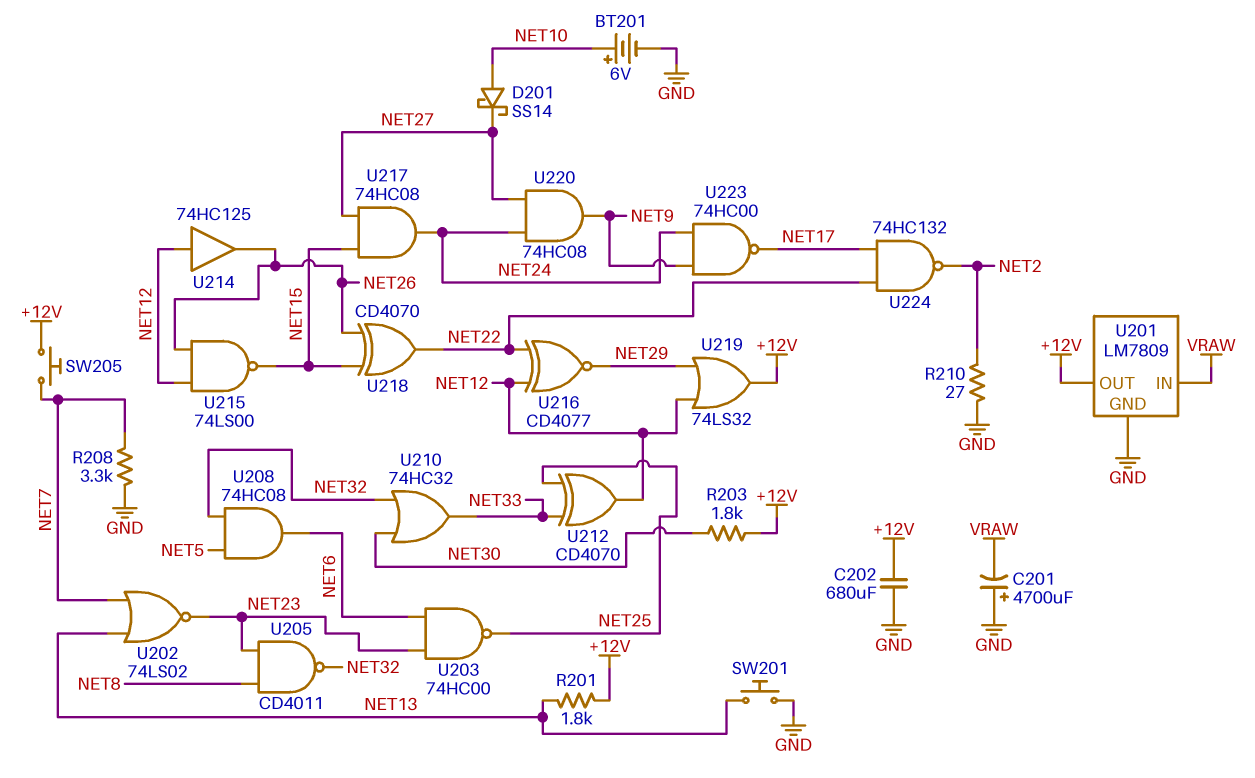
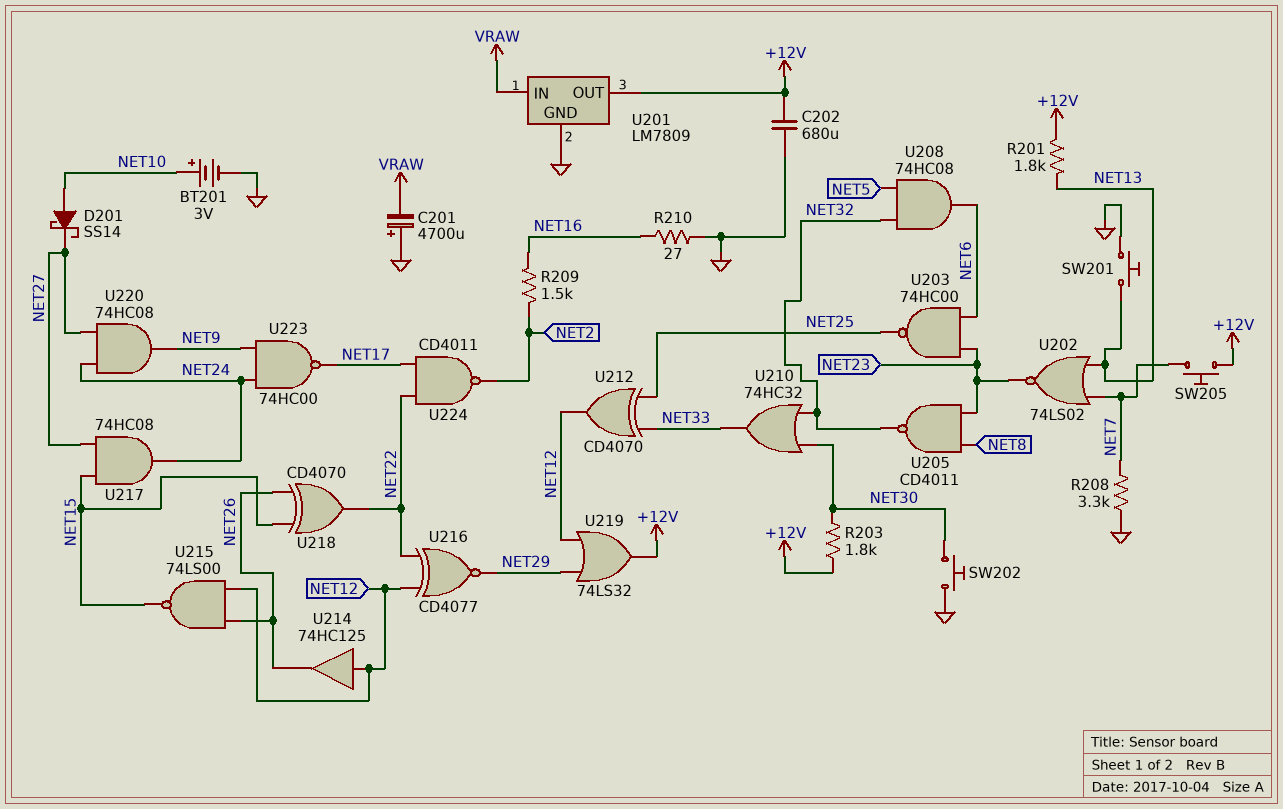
BT201: 6V (plus NET10, minus GND) -> 3V (plus NET10, minus GND)
R209: none -> 1.5k (NET2, NET16)
R210: 27 (GND, NET2) -> 27 (GND, NET16)
SW202: none -> button (GND, NET30)
U224: NAND 74HC132 (in NET17, in NET22, out NET2) -> NAND CD4011 (in NET17, in NET22, out NET2)

